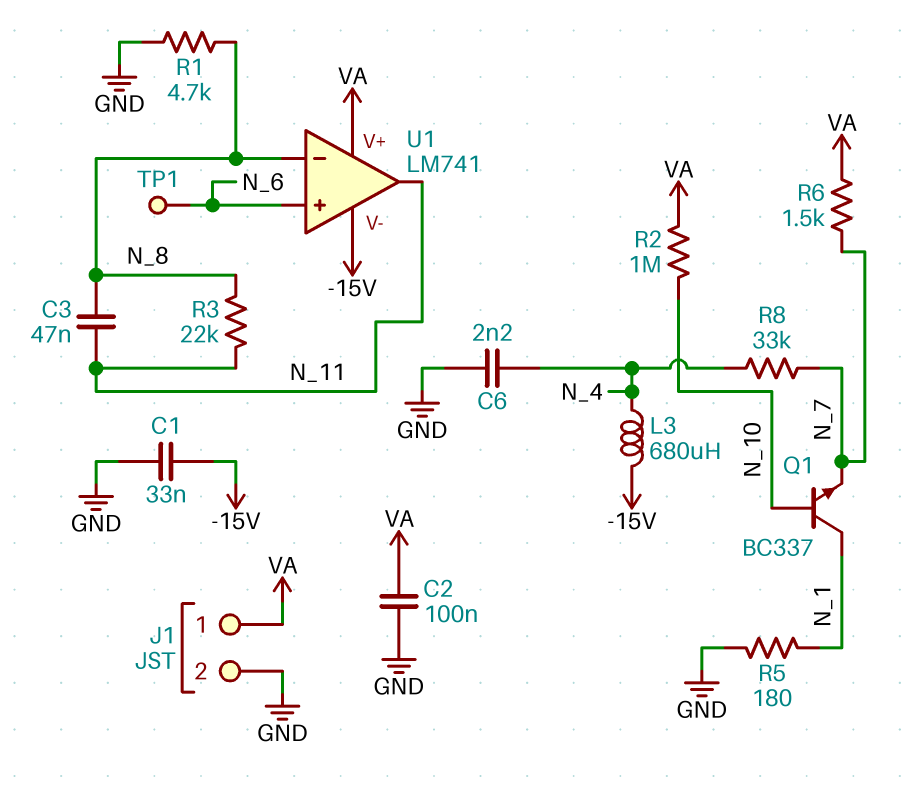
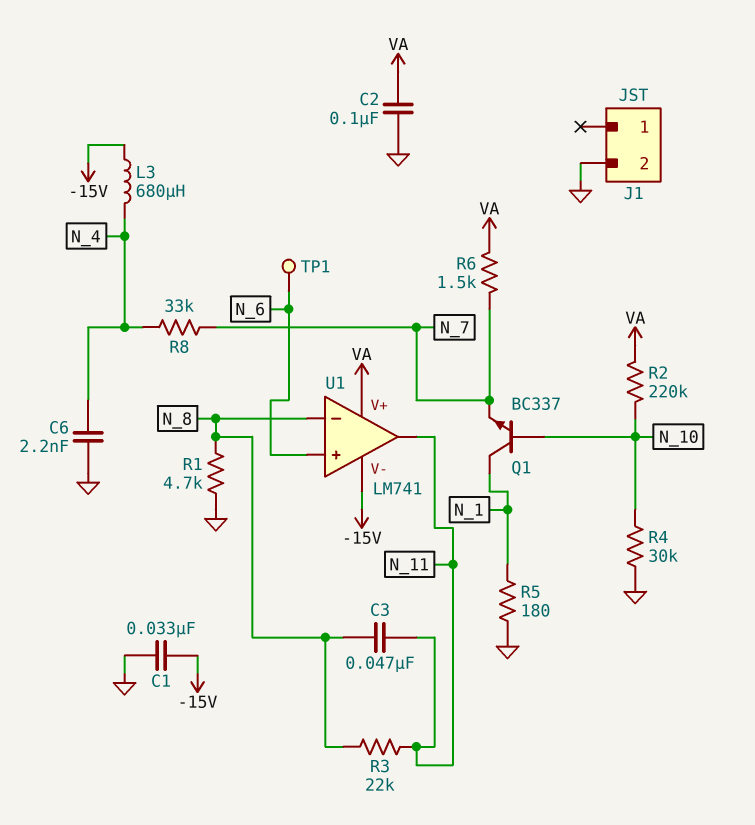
J1 pin 1: VA -> none
R2: 1M (N_10, VA) -> 220k (N_10, VA)
R4: none -> 30k (GND, N_10)

